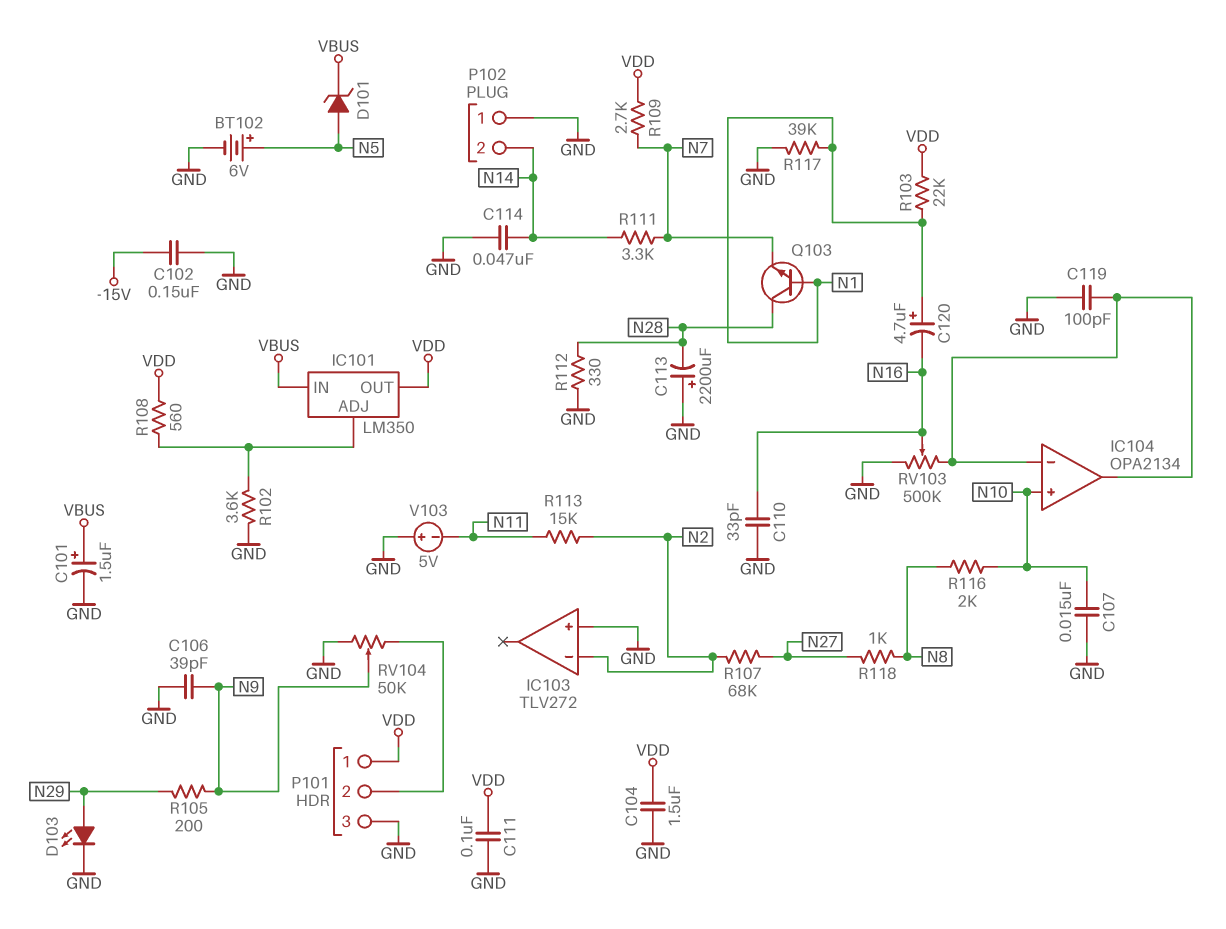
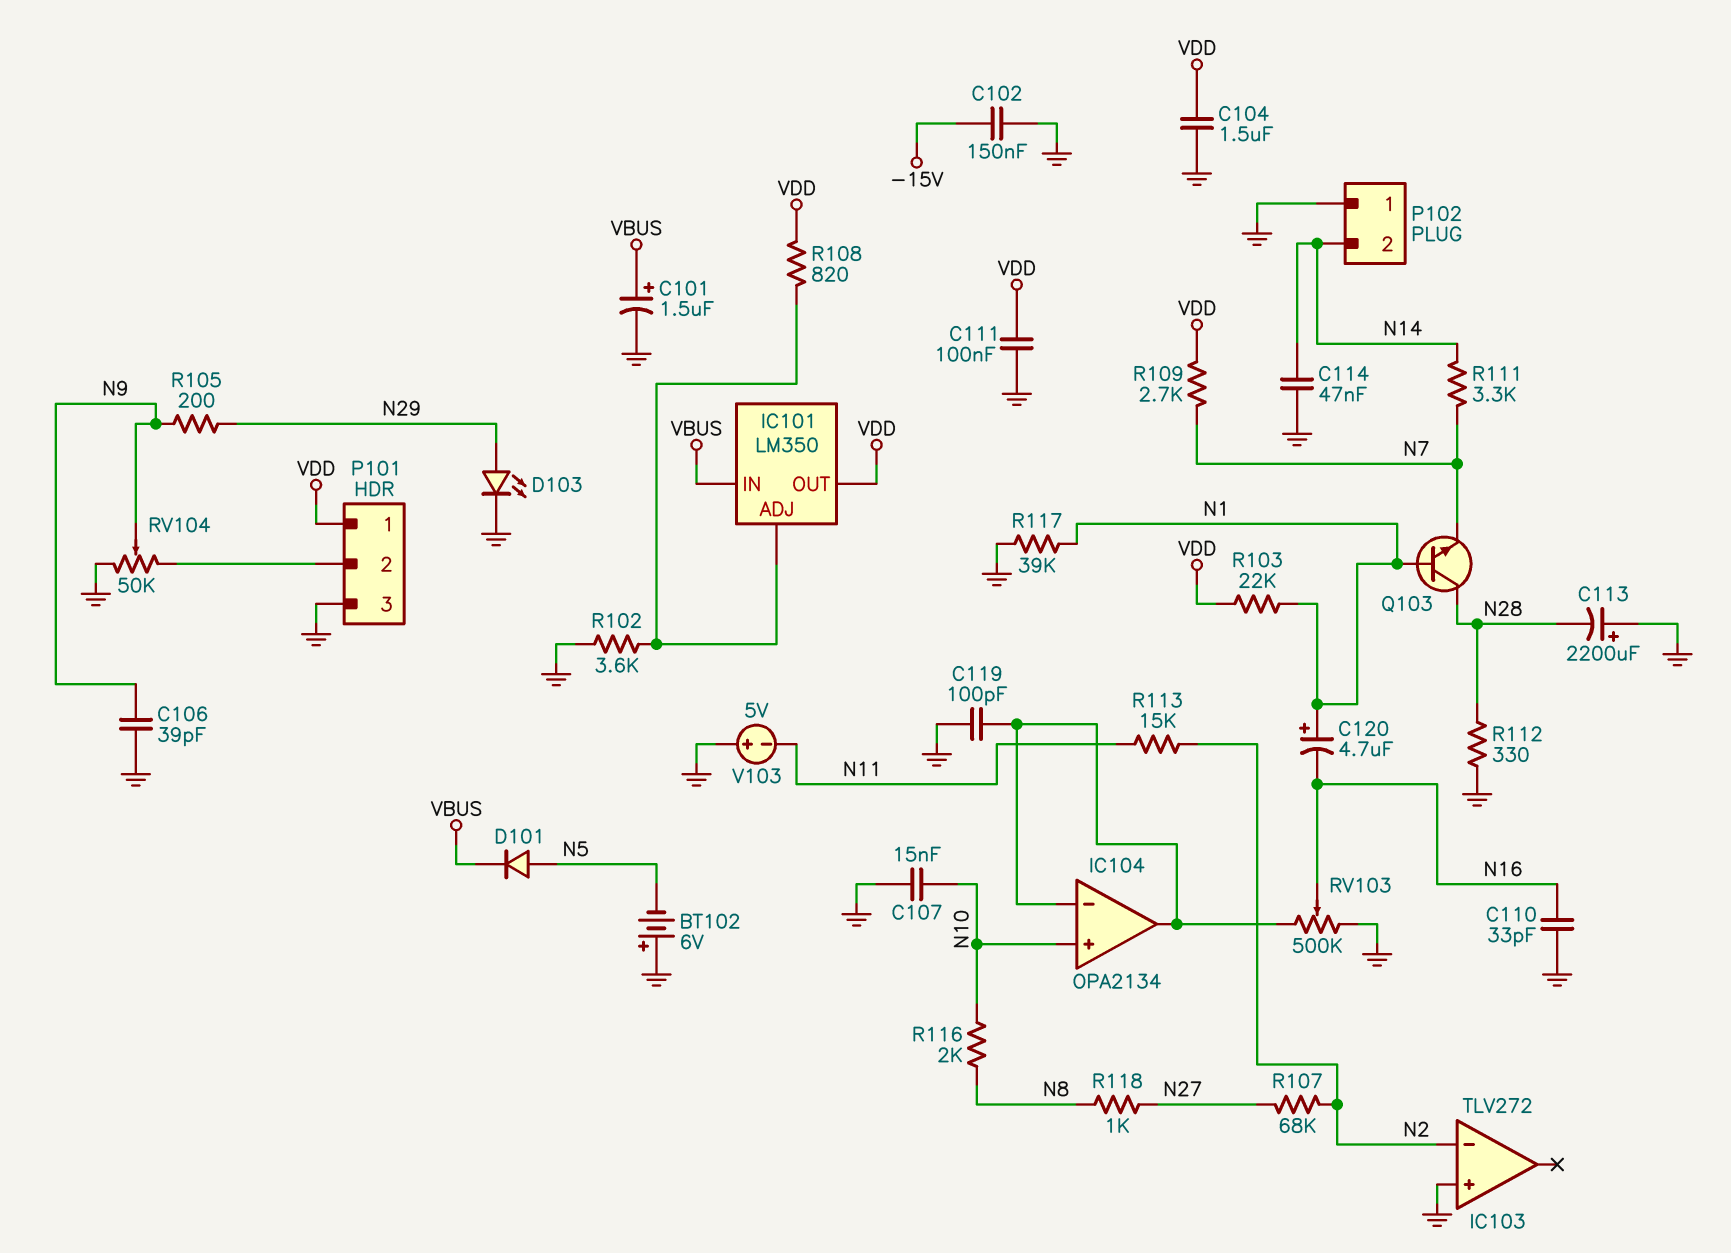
BT102: 6V (plus N5, minus GND) -> 6V (plus GND, minus N5)
D101: zener (A N5, K VBUS) -> diode (A N5, K VBUS)
R108: 560 (IC101/ADJ, VDD) -> 820 (IC101/ADJ, VDD)

